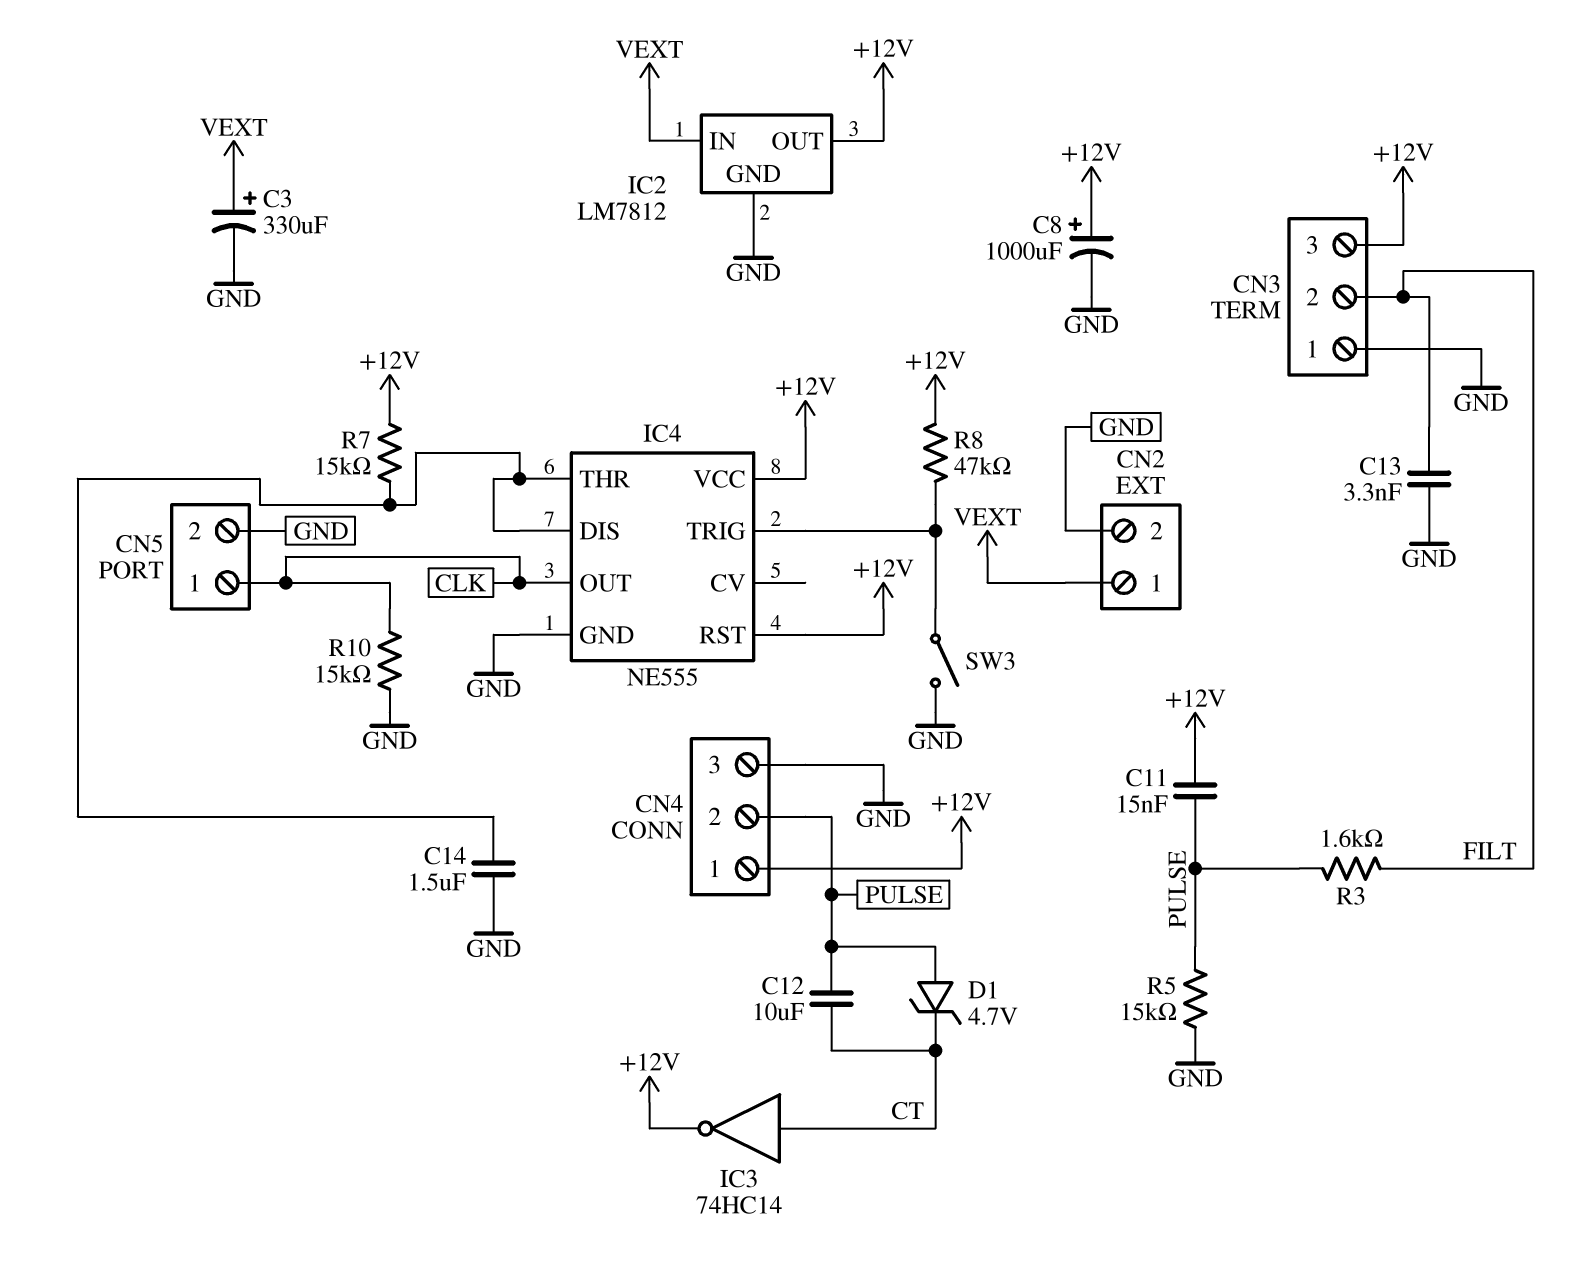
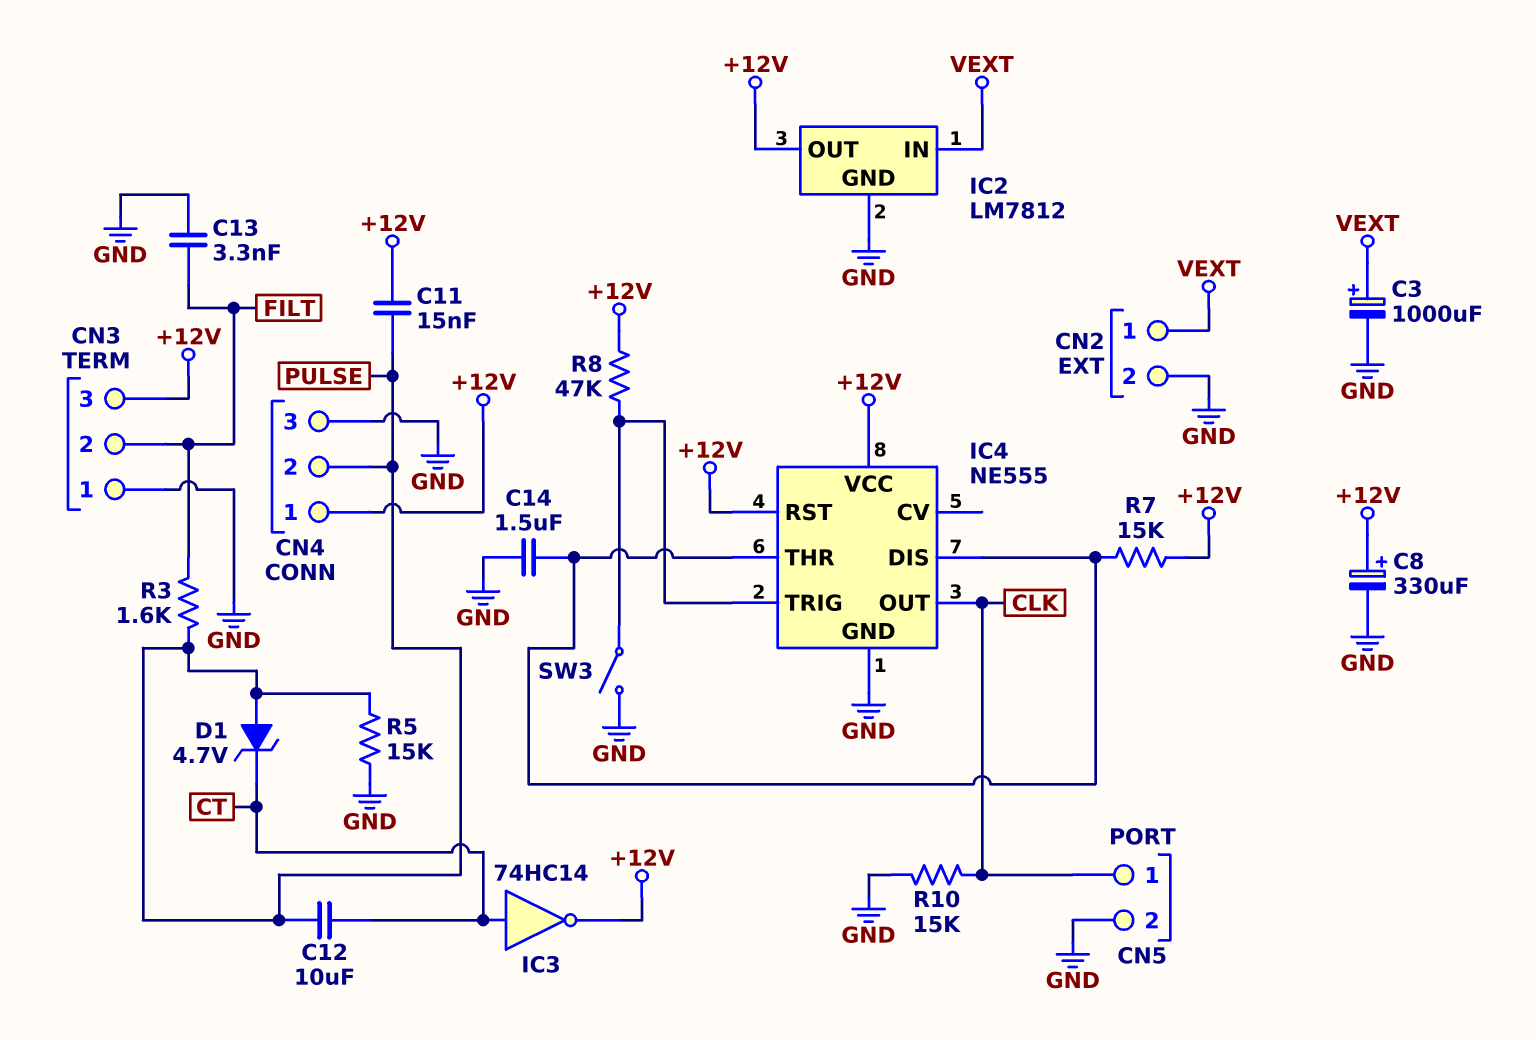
C3: 330uF (plus VEXT, minus GND) -> 1000uF (plus VEXT, minus GND)
C8: 1000uF (plus +12V, minus GND) -> 330uF (plus +12V, minus GND)

